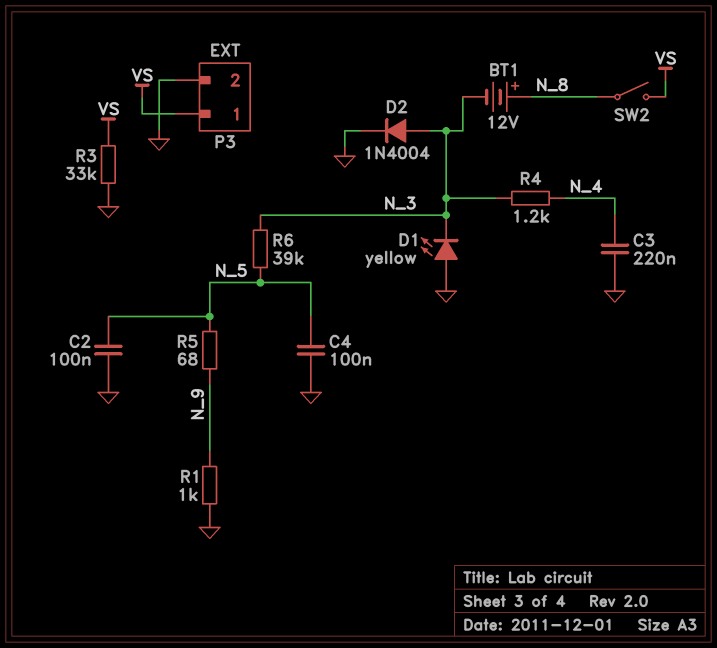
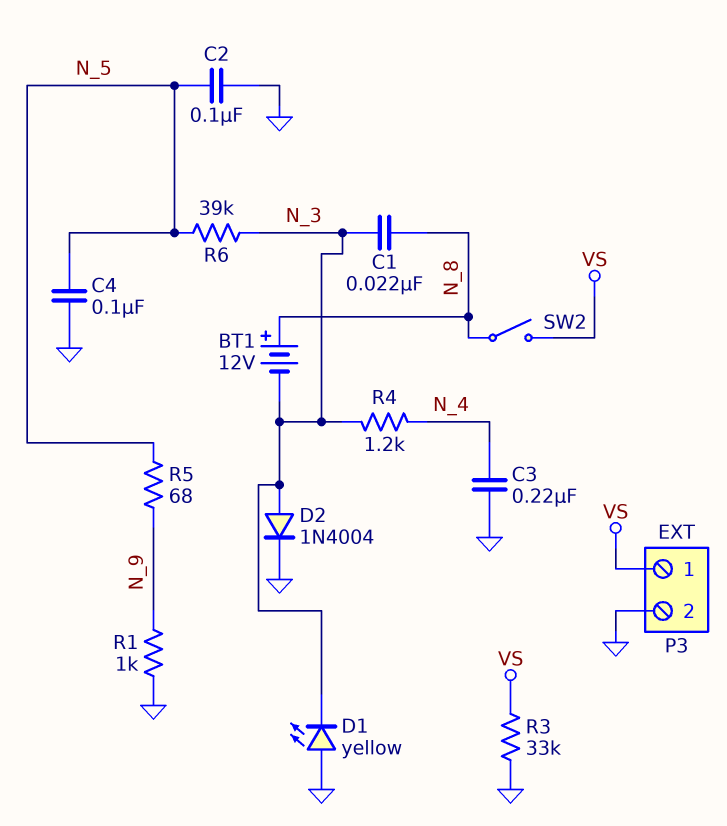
C1: none -> 22nF (N_3, N_8)

